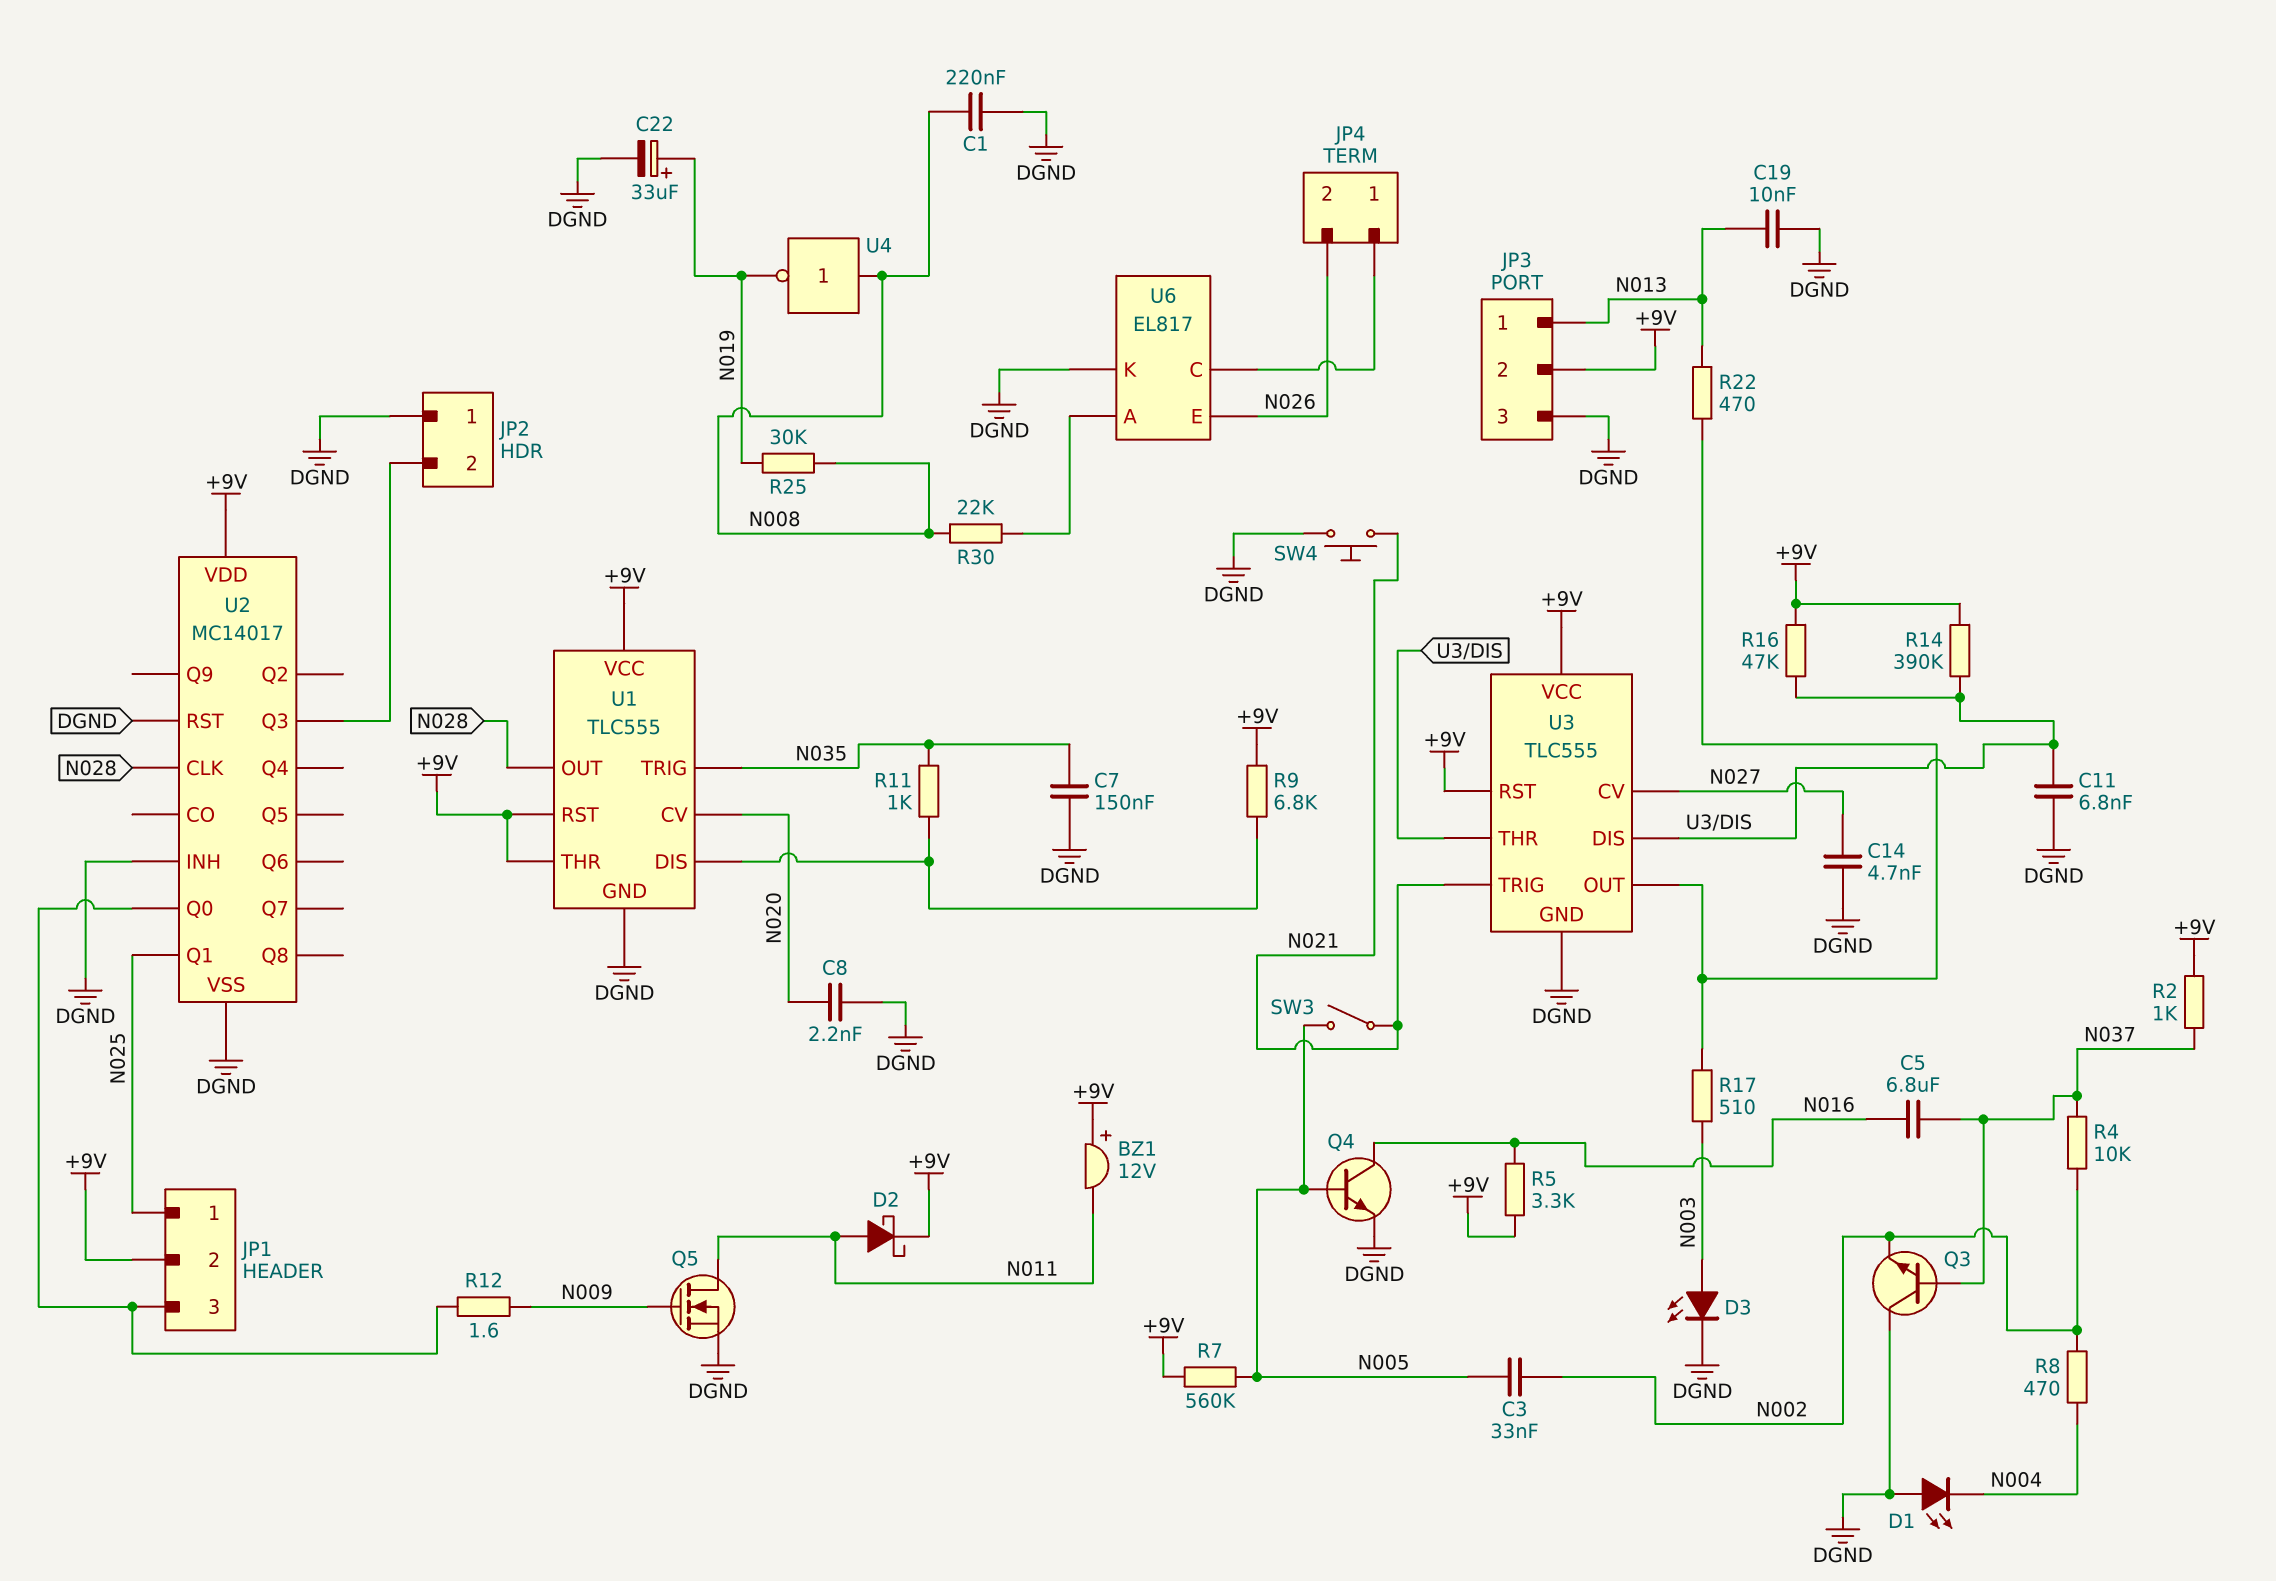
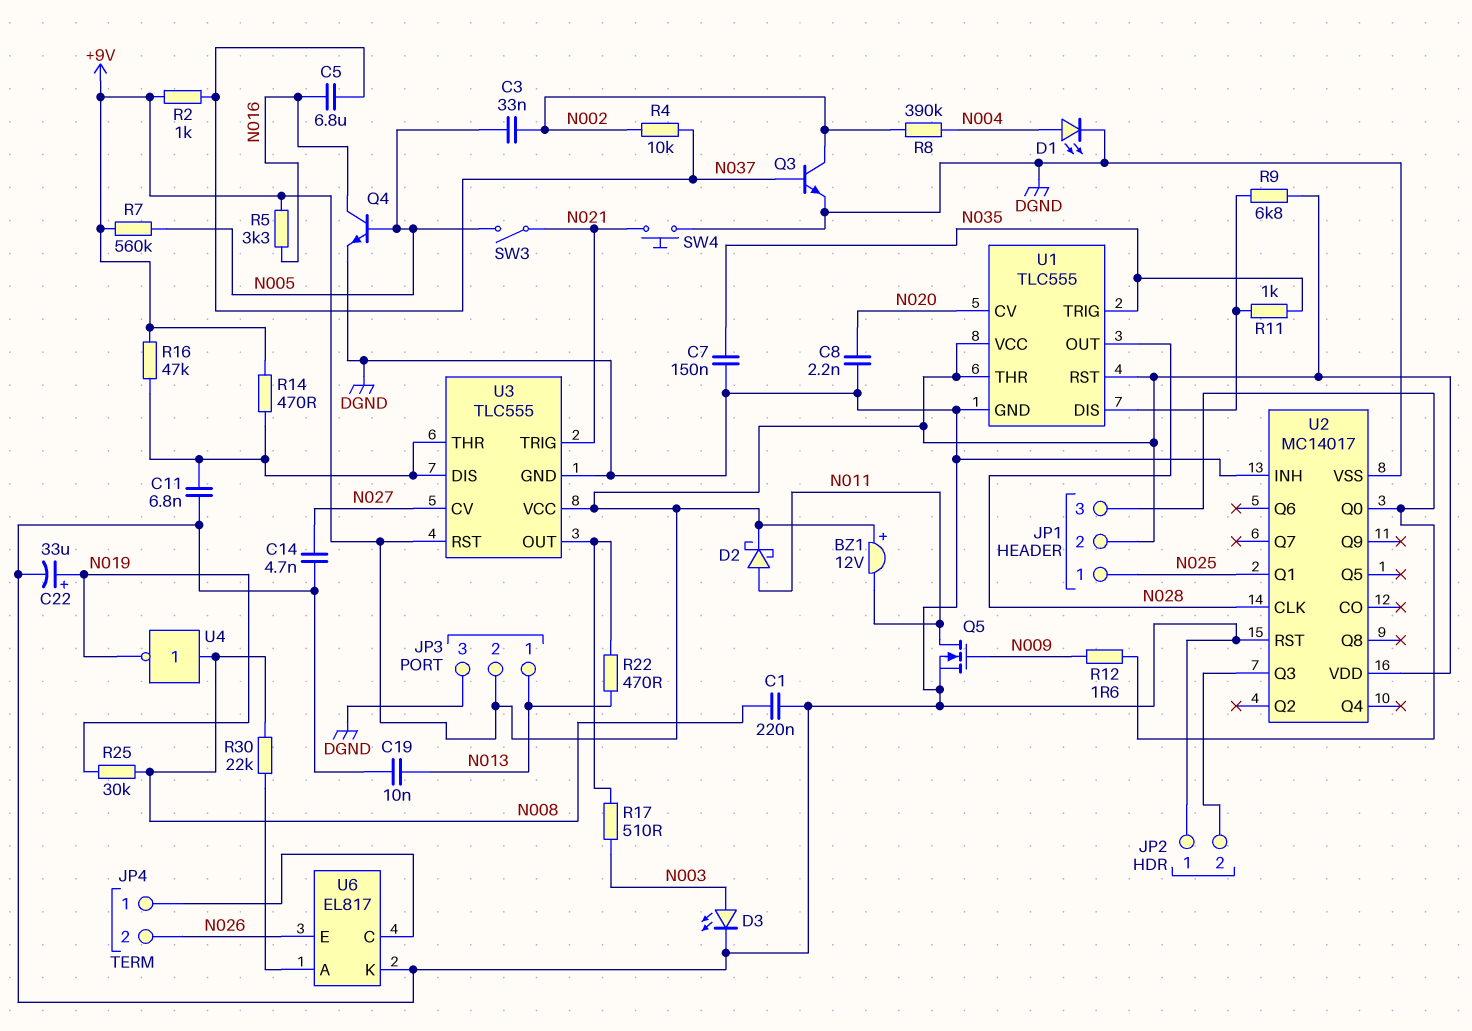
D1: LED (A DGND, K N004) -> LED (A N004, K DGND)
Q3: NPN (B N037, C DGND, E N002) -> NPN (B N037, C N002, E DGND)
R8: 470 (N002, N004) -> 390k (N002, N004)
R14: 390k (+9V, U3/DIS) -> 470 (+9V, U3/DIS)

